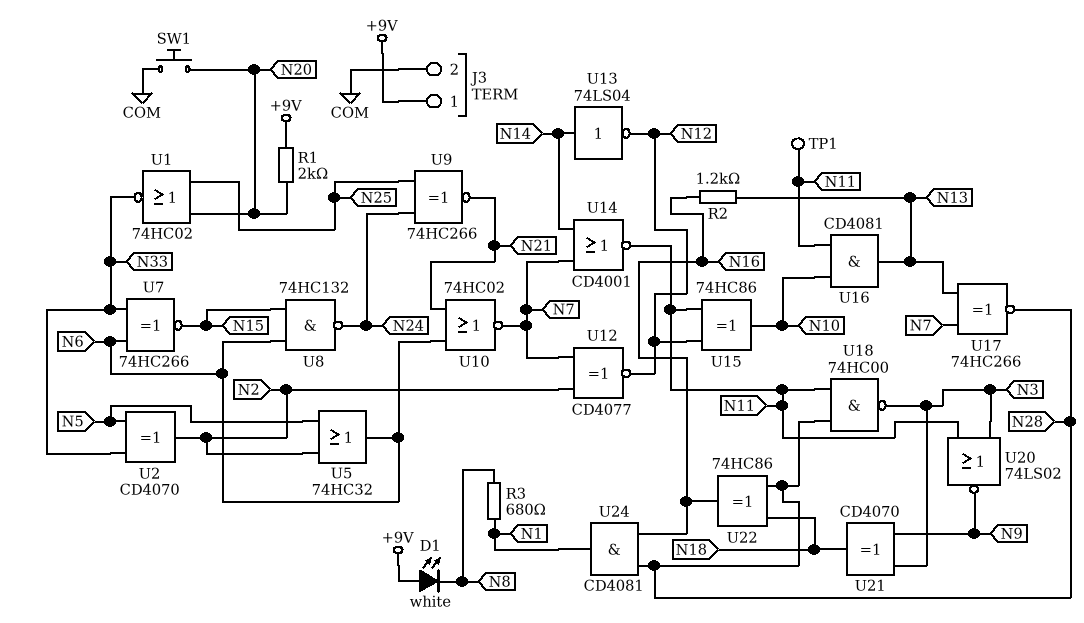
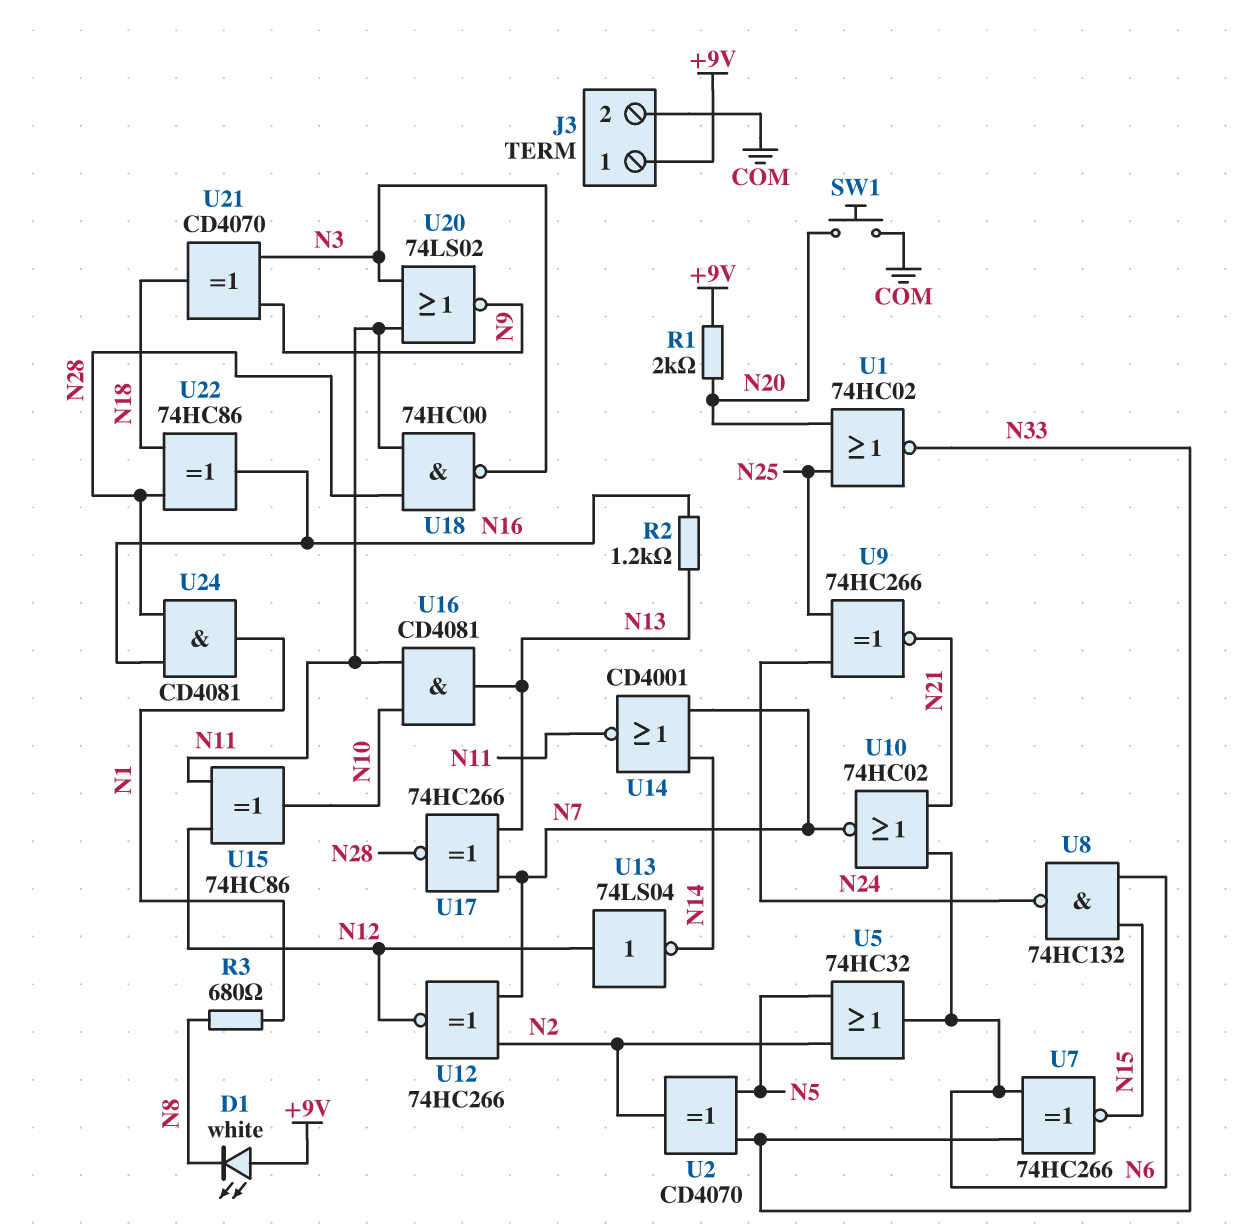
TP1: test point (N11) -> none
U12: XNOR CD4077 (in N2, in N7, out N12) -> XNOR 74HC266 (in N2, in N7, out N12)
U13: NOT 74LS04 (in N14, out N12) -> NOT 74LS04 (in N12, out N14)

